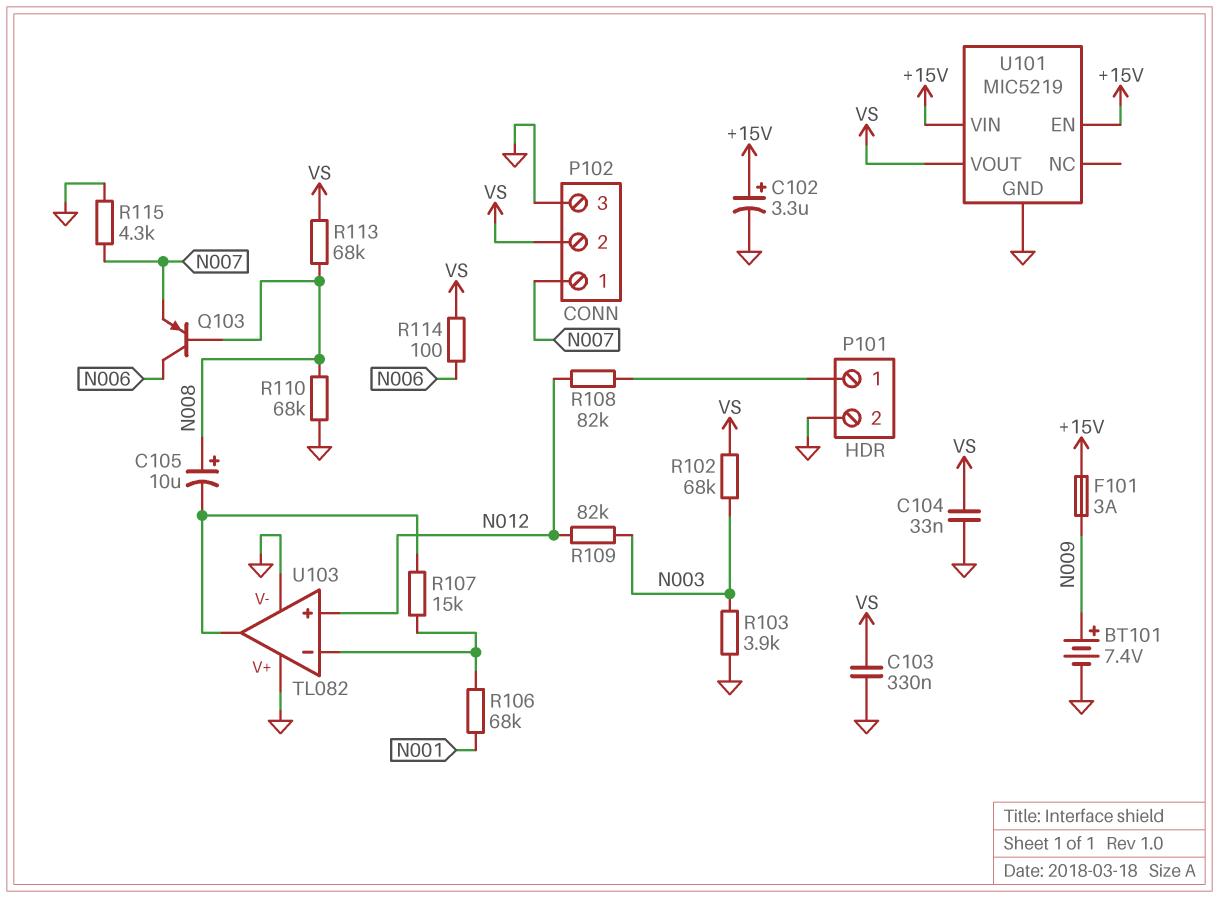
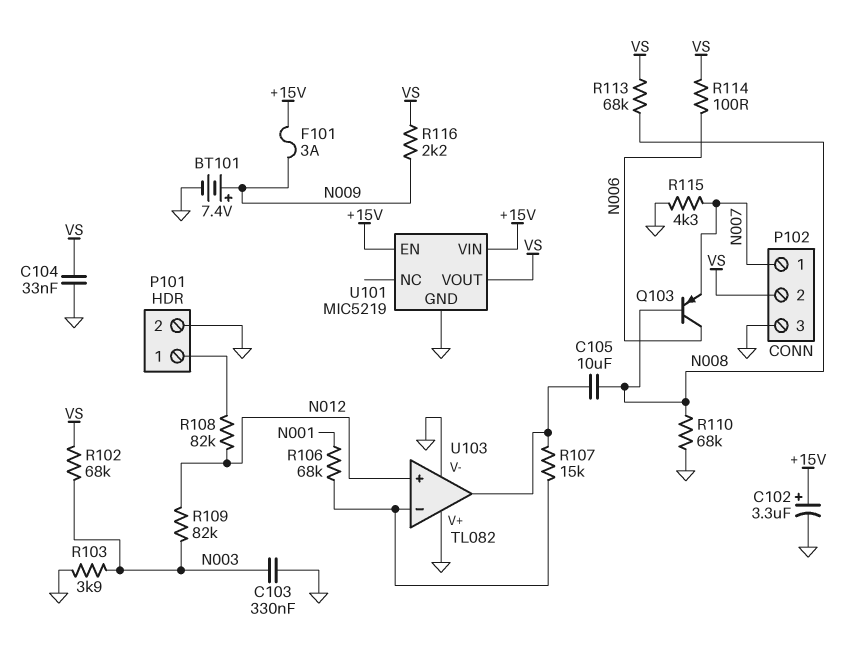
C103: 330nF (GND, VS) -> 330nF (GND, N003)
C105: 10uF (plus N008, minus U103/out) -> 10uF (N008, U103/out)
R116: none -> 2.2k (N009, VS)

